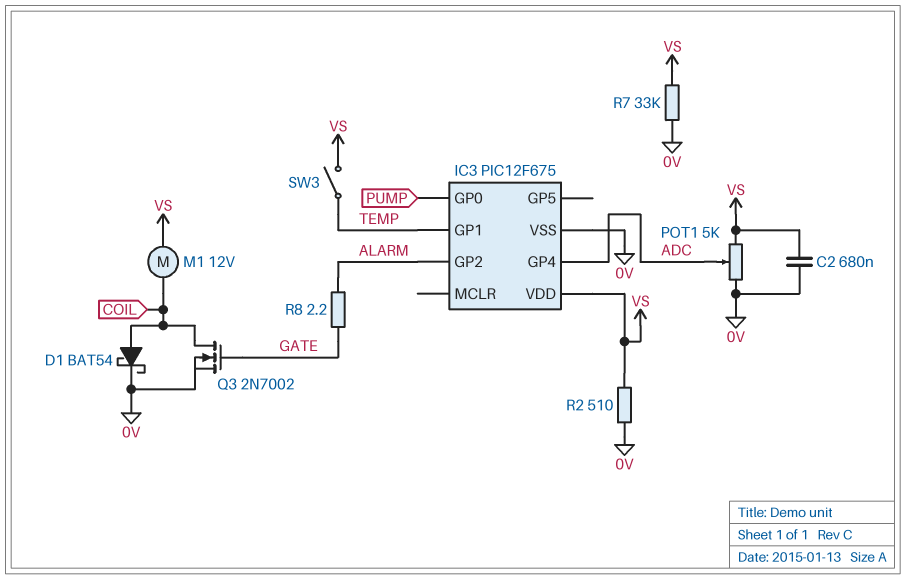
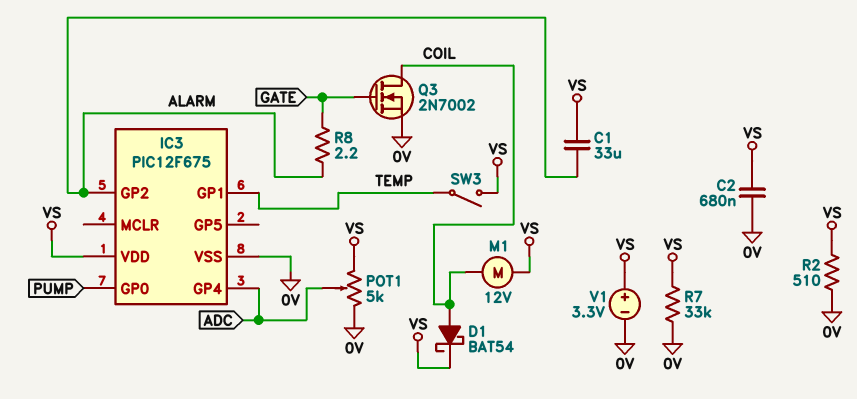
C1: none -> 33uF (ALARM, VS)
D1: schottky BAT54 (A COIL, K 0V) -> schottky BAT54 (A COIL, K VS)
V1: none -> 3.3V (plus VS, minus 0V)

